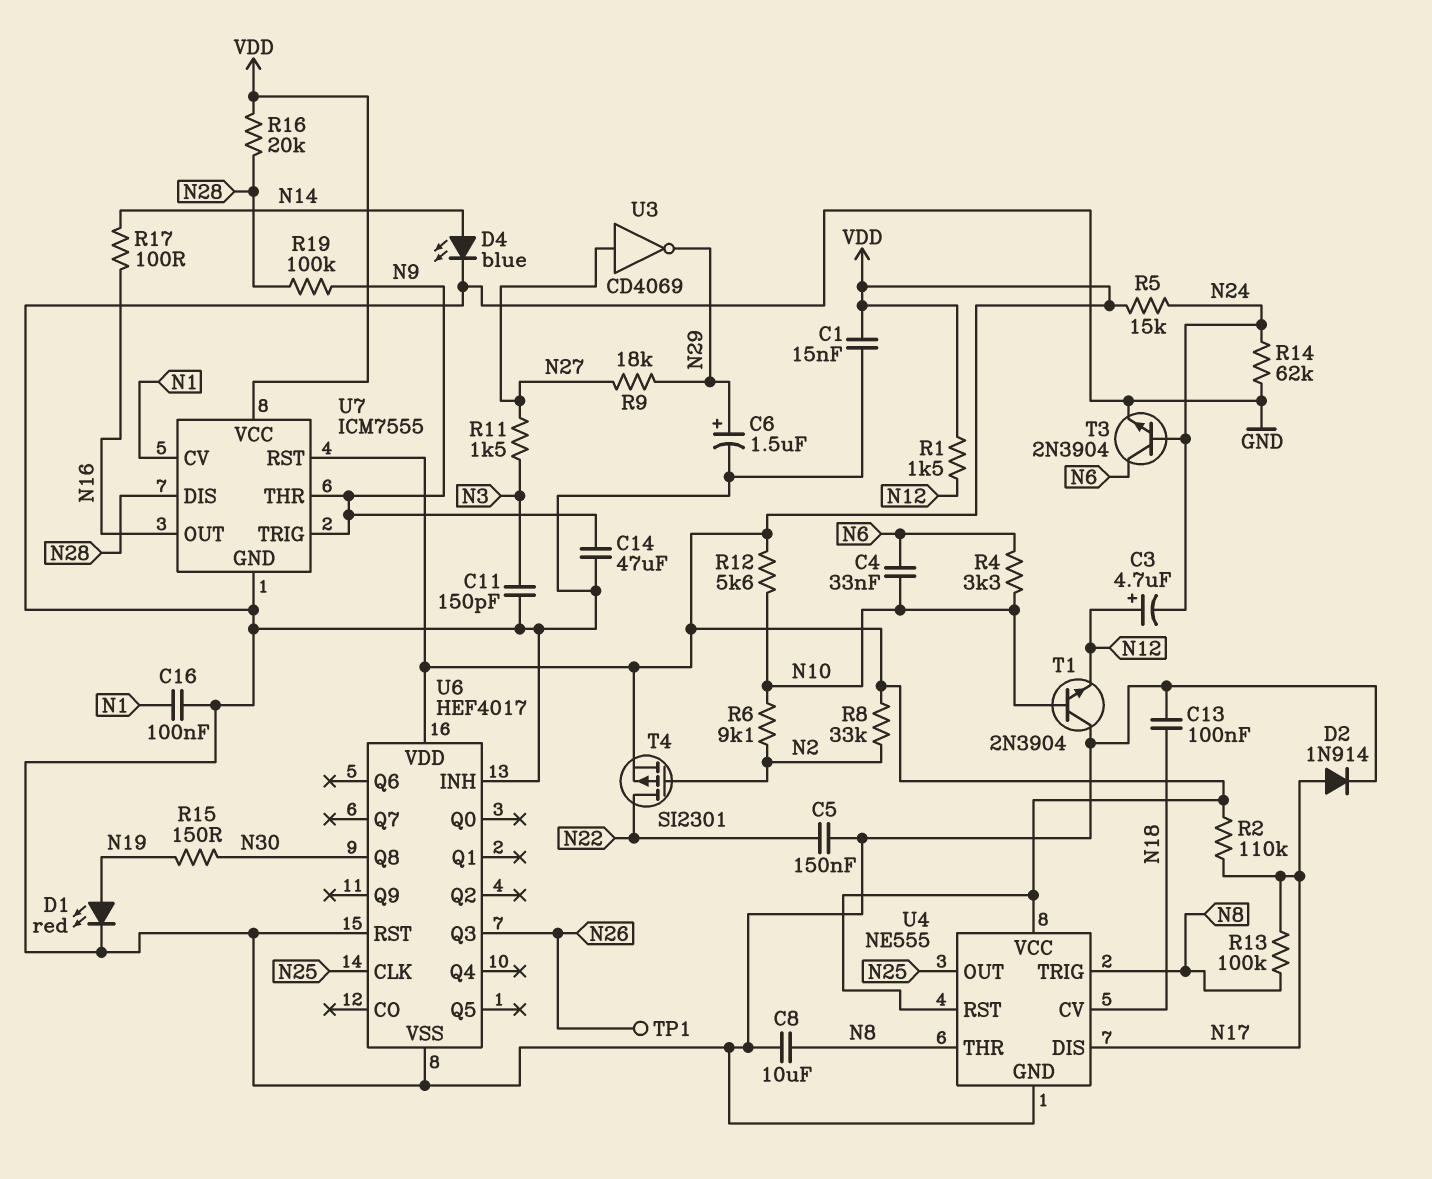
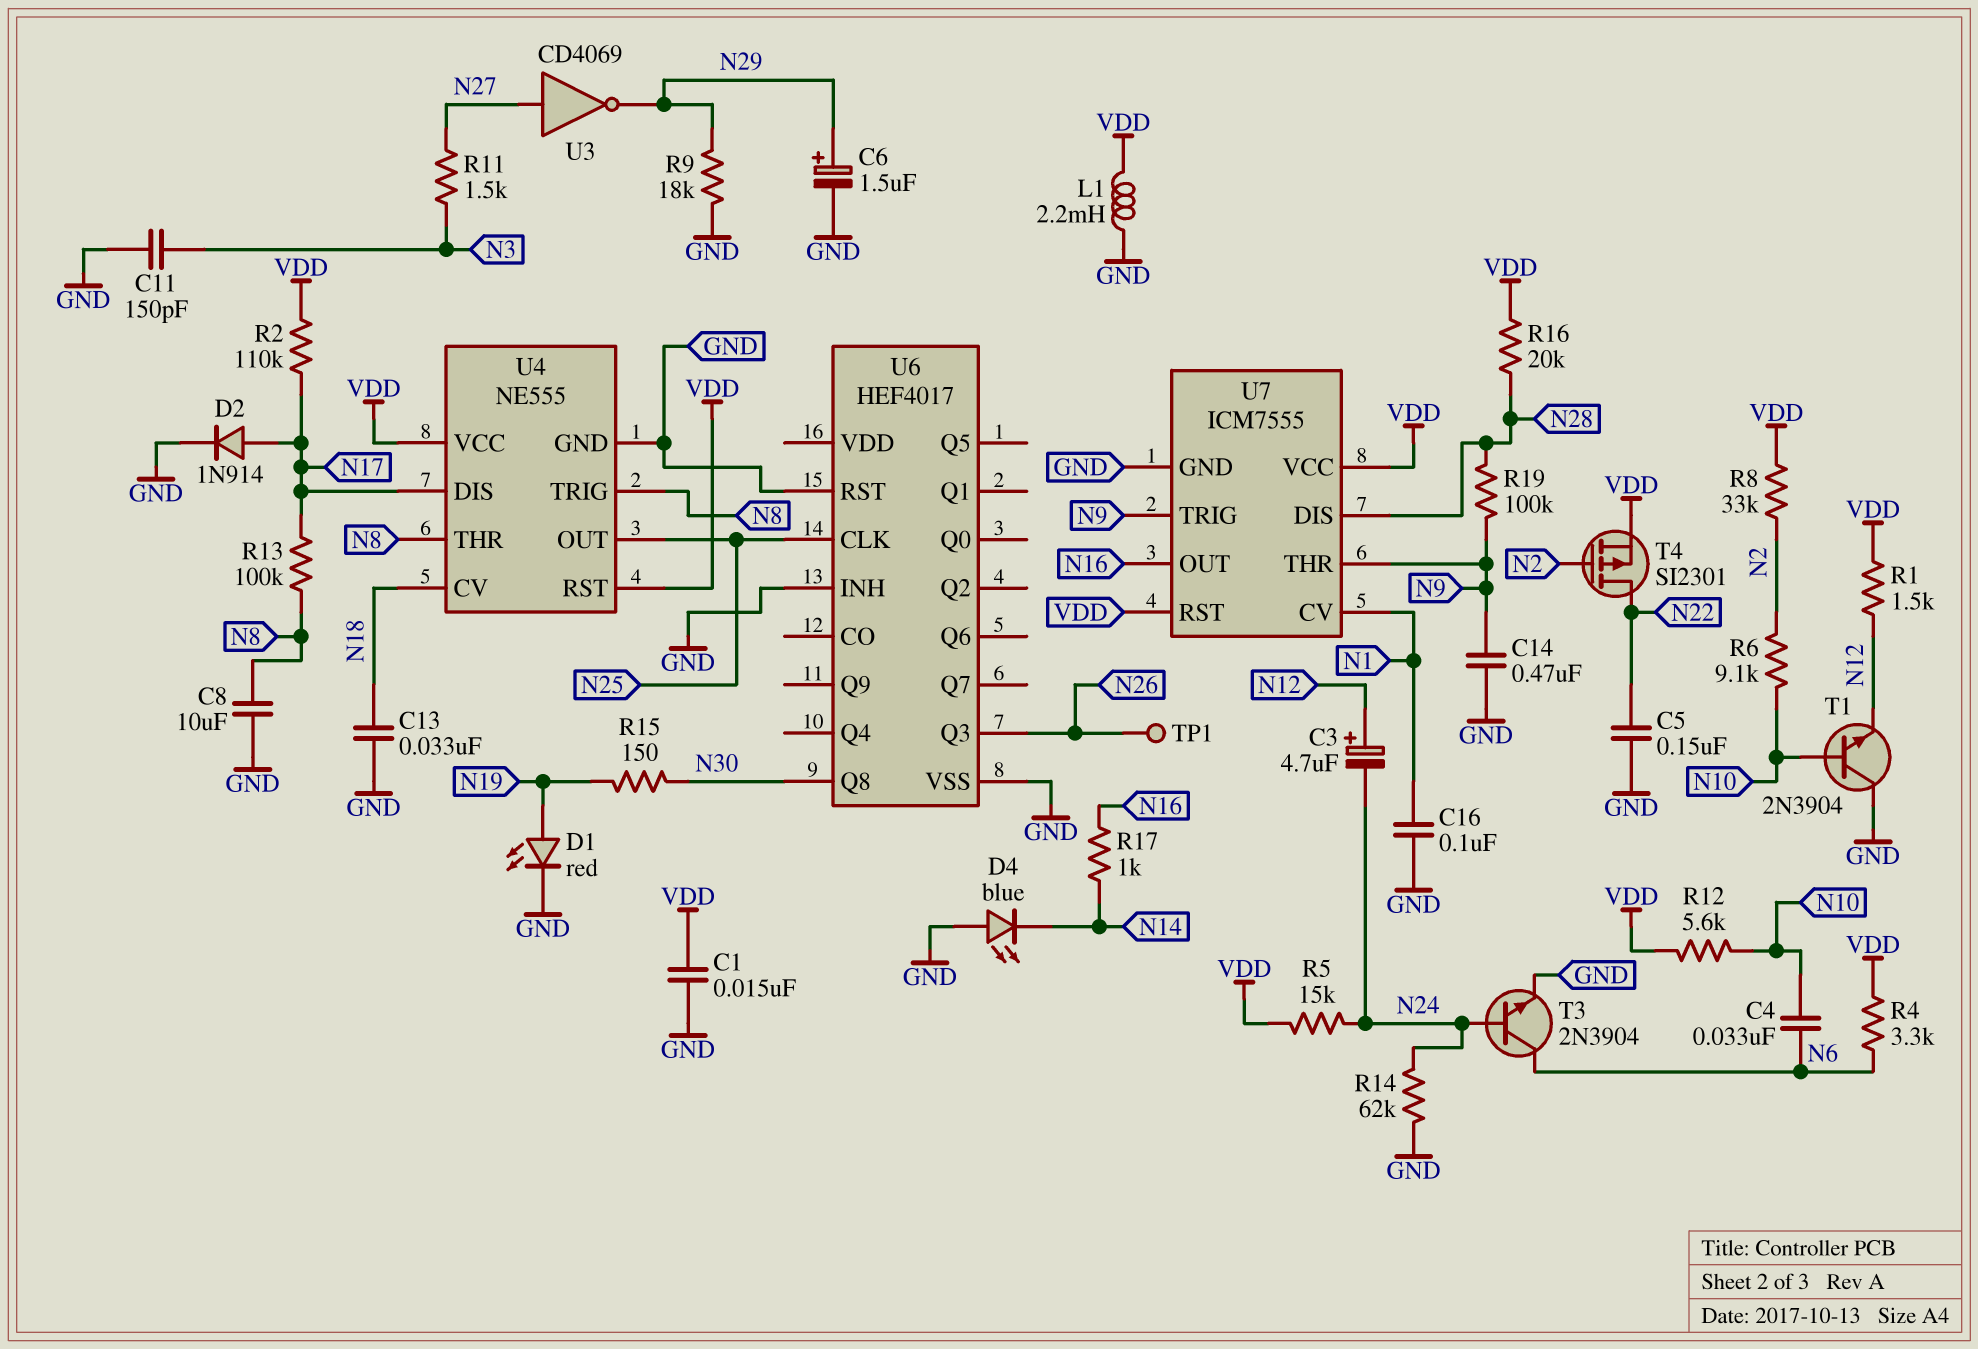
C13: 100nF (GND, N18) -> 33nF (GND, N18)
C14: 47uF (GND, N9) -> 470nF (GND, N9)
D4: LED blue (A N14, K GND) -> LED blue (A GND, K N14)
L1: none -> 2.2mH (GND, VDD)
R4: 3.3k (N6, N10) -> 3.3k (N6, VDD)
R9: 18k (N27, N29) -> 18k (GND, N29)
R17: 100 (N14, N16) -> 1k (N14, N16)
U6 pin VDD: VDD -> none

